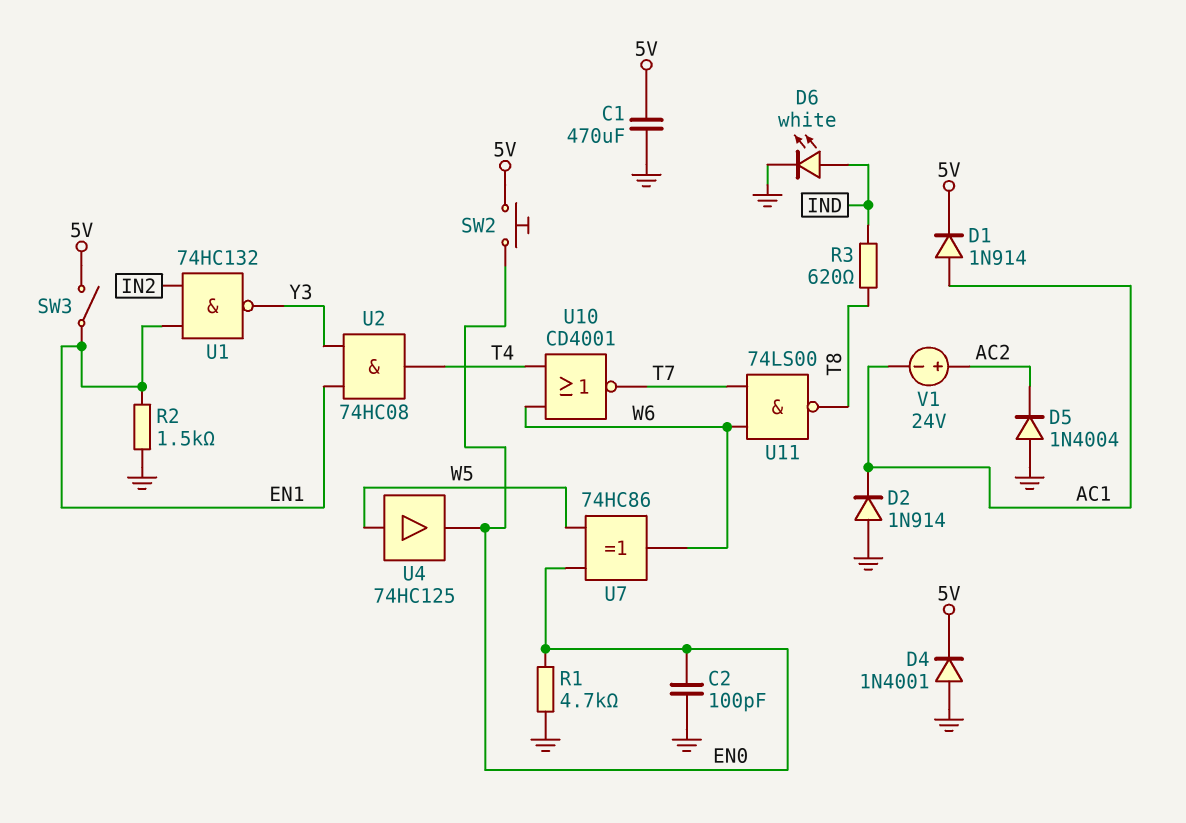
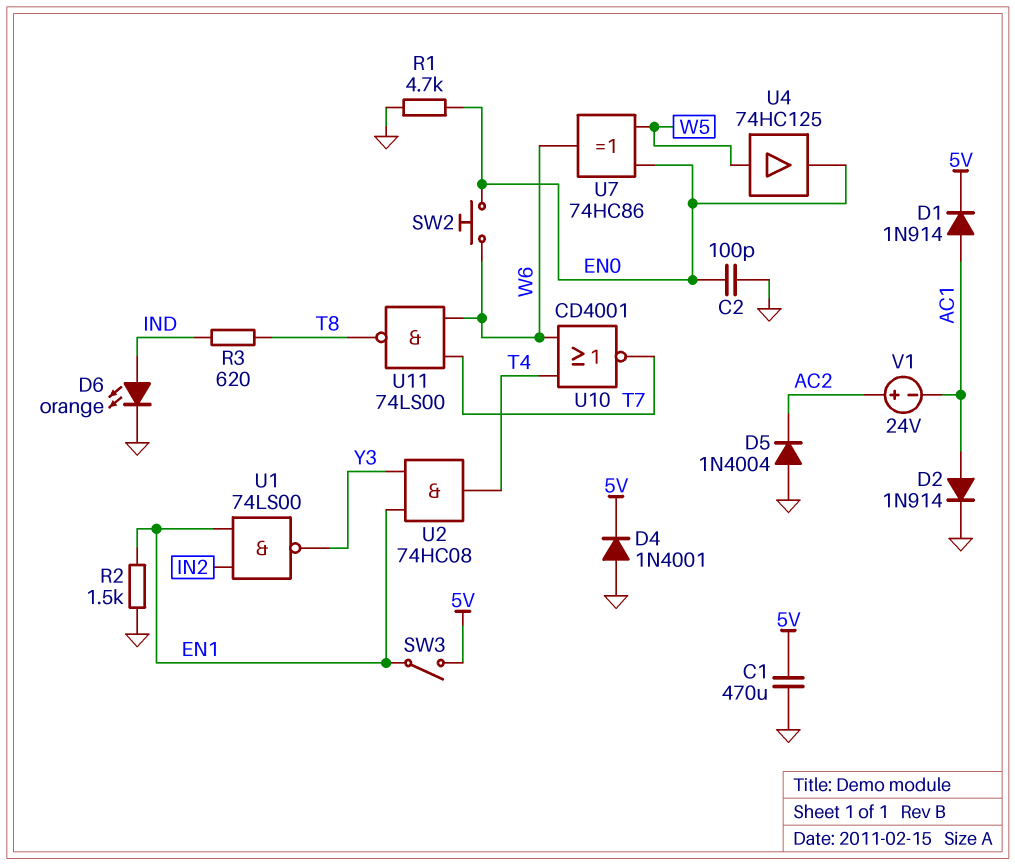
D2: diode 1N914 (A GND, K AC1) -> diode 1N914 (A AC1, K GND)
D6: LED white (A IND, K GND) -> LED orange (A IND, K GND)
SW2: button (5V, EN0) -> button (EN0, W6)
U1: NAND 74HC132 (in EN1, in IN2, out Y3) -> NAND 74LS00 (in EN1, in IN2, out Y3)

